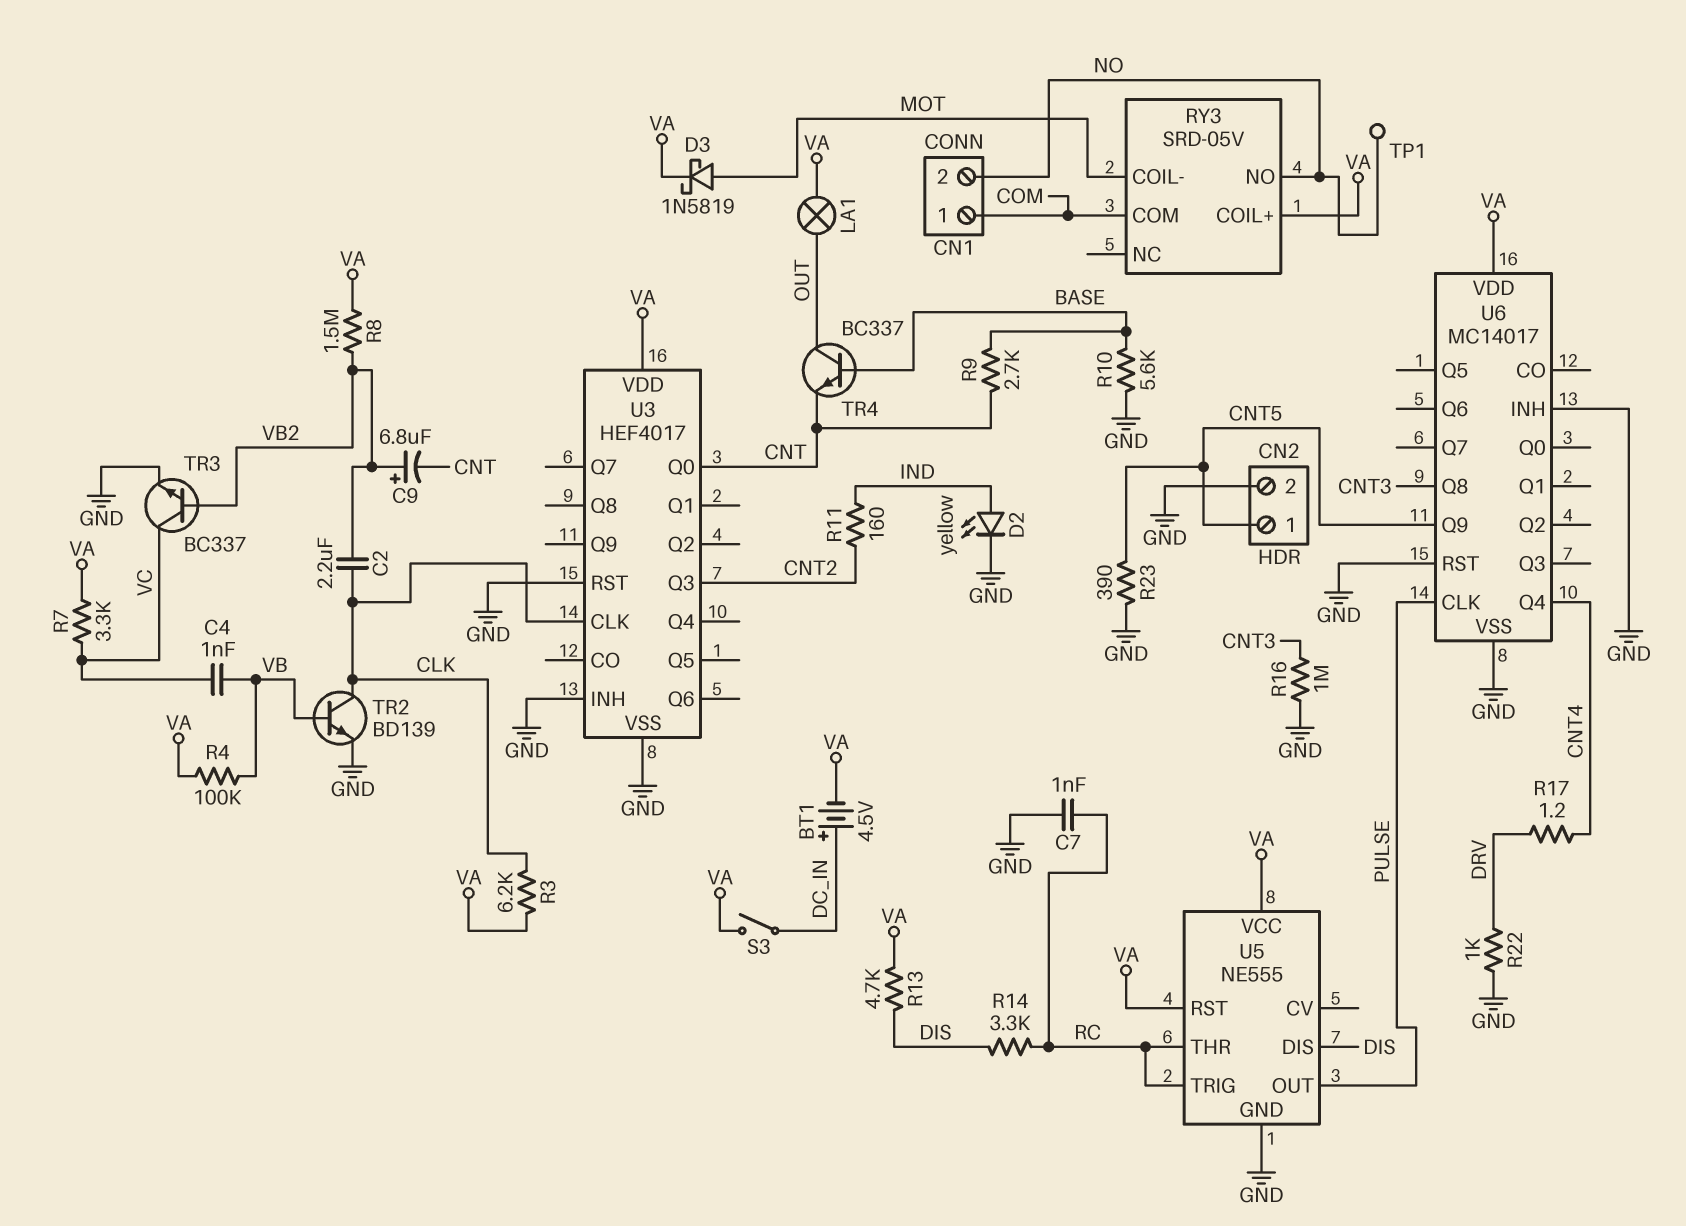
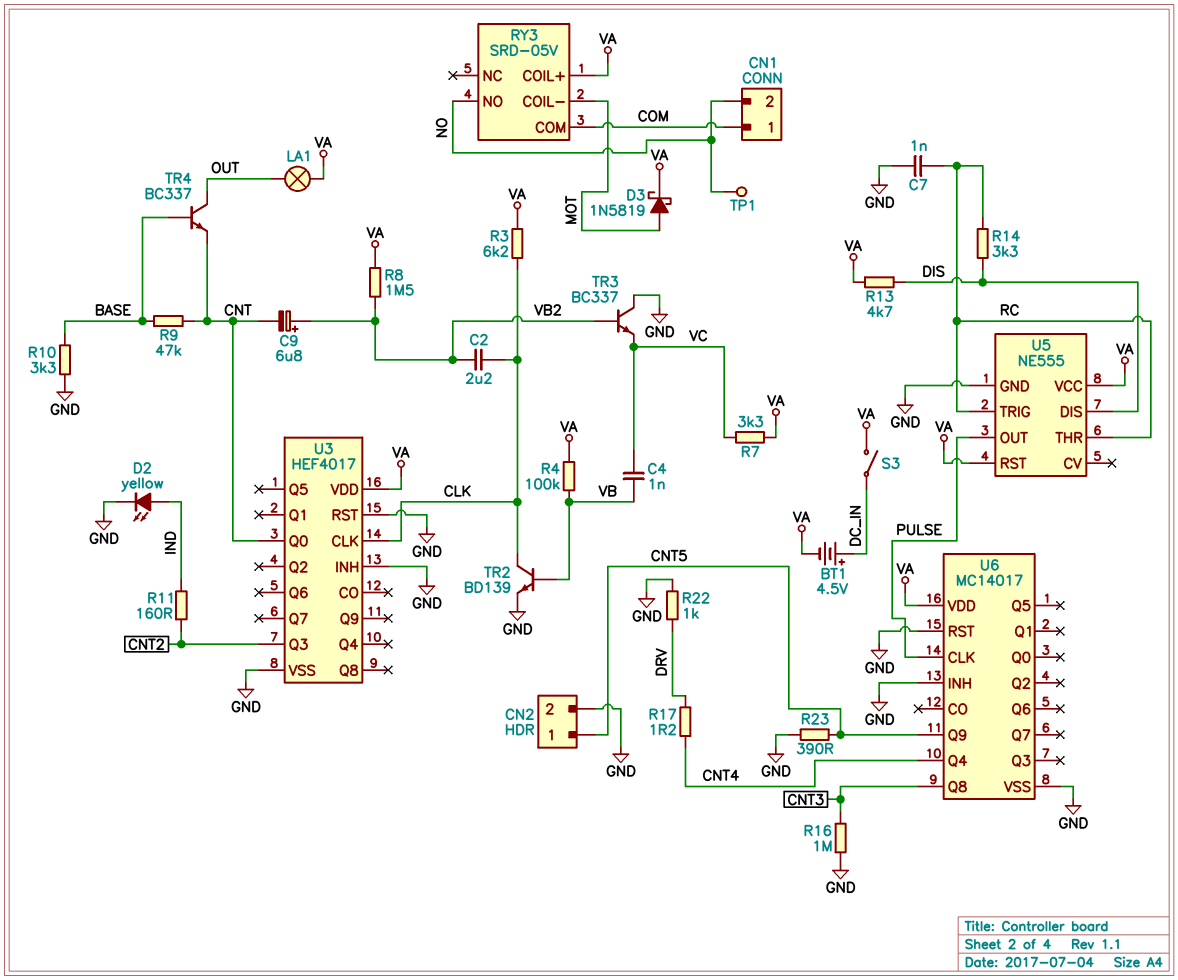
R9: 2.7k (BASE, CNT) -> 47k (BASE, CNT)
R10: 5.6k (BASE, GND) -> 3.3k (BASE, GND)
TR3: NPN BC337 (B VB2, C VC, E GND) -> NPN BC337 (B VB2, C GND, E VC)

